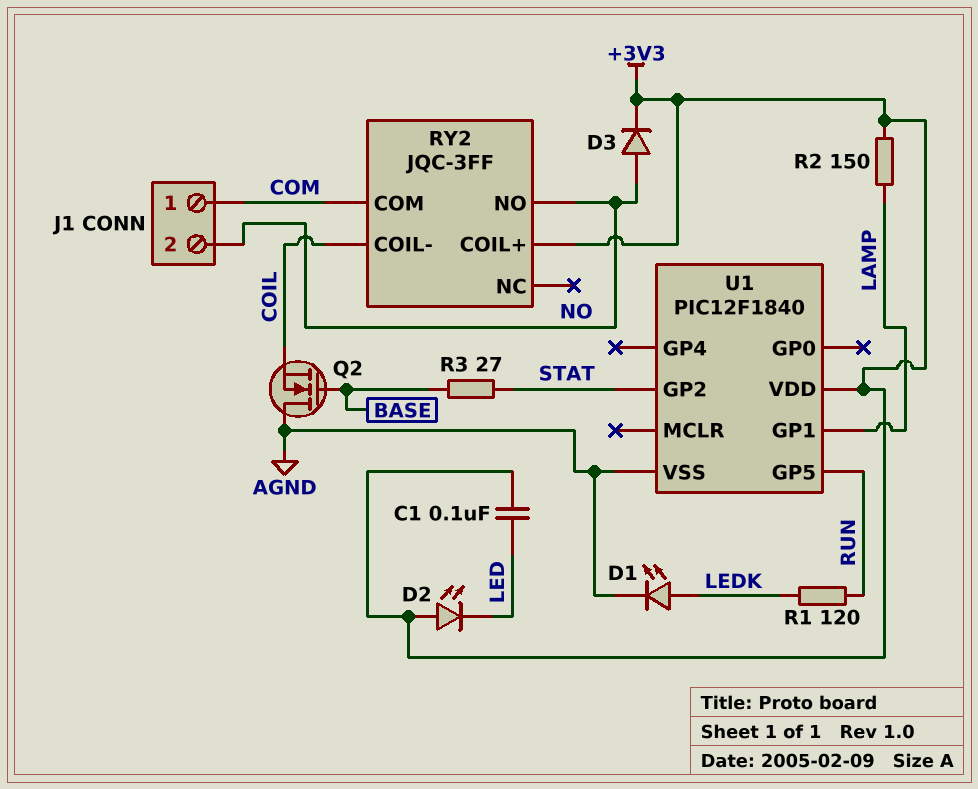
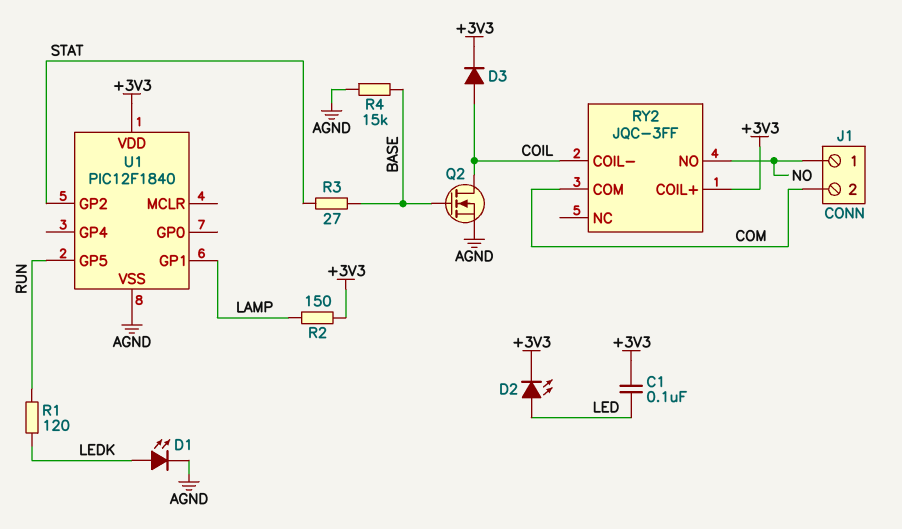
D2: LED (A +3V3, K LED) -> LED (A LED, K +3V3)
D3: diode (A NO, K +3V3) -> diode (A COIL, K +3V3)
J1 pin 1: COM -> NO
J1 pin 2: NO -> COM
Q2: NMOS (G BASE, D AGND, S COIL) -> NMOS (G BASE, D COIL, S AGND)
R4: none -> 15k (AGND, BASE)

